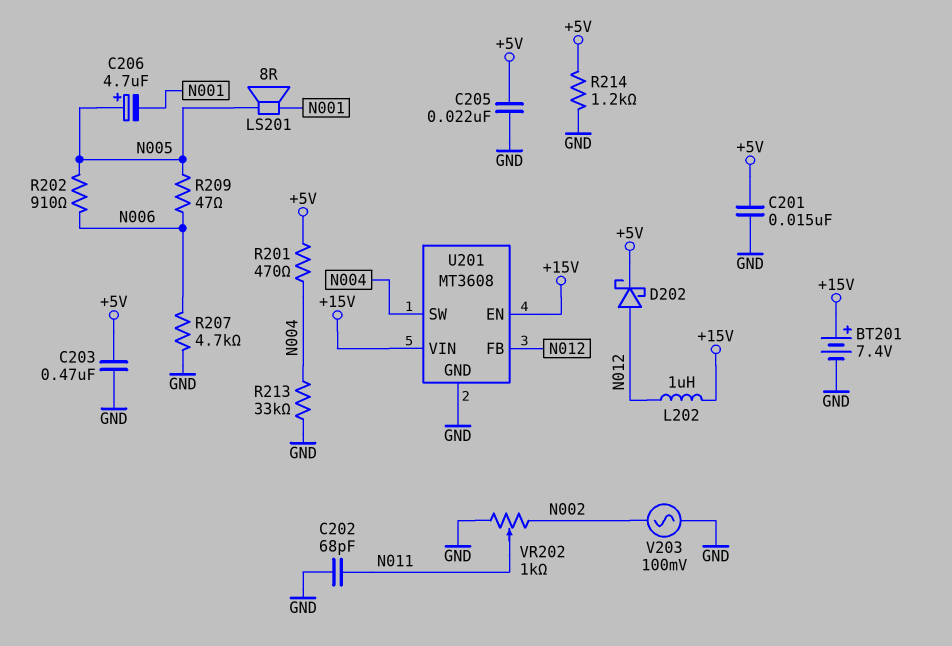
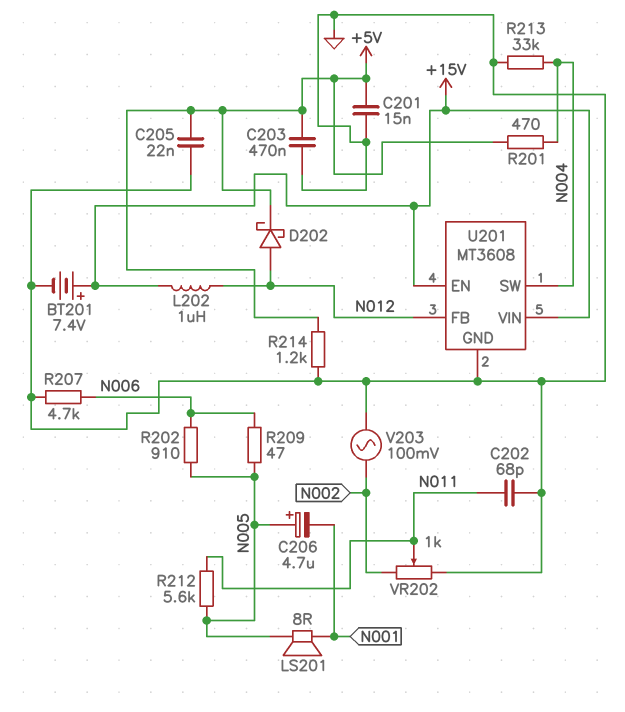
R212: none -> 5.6k (N005, N011)

